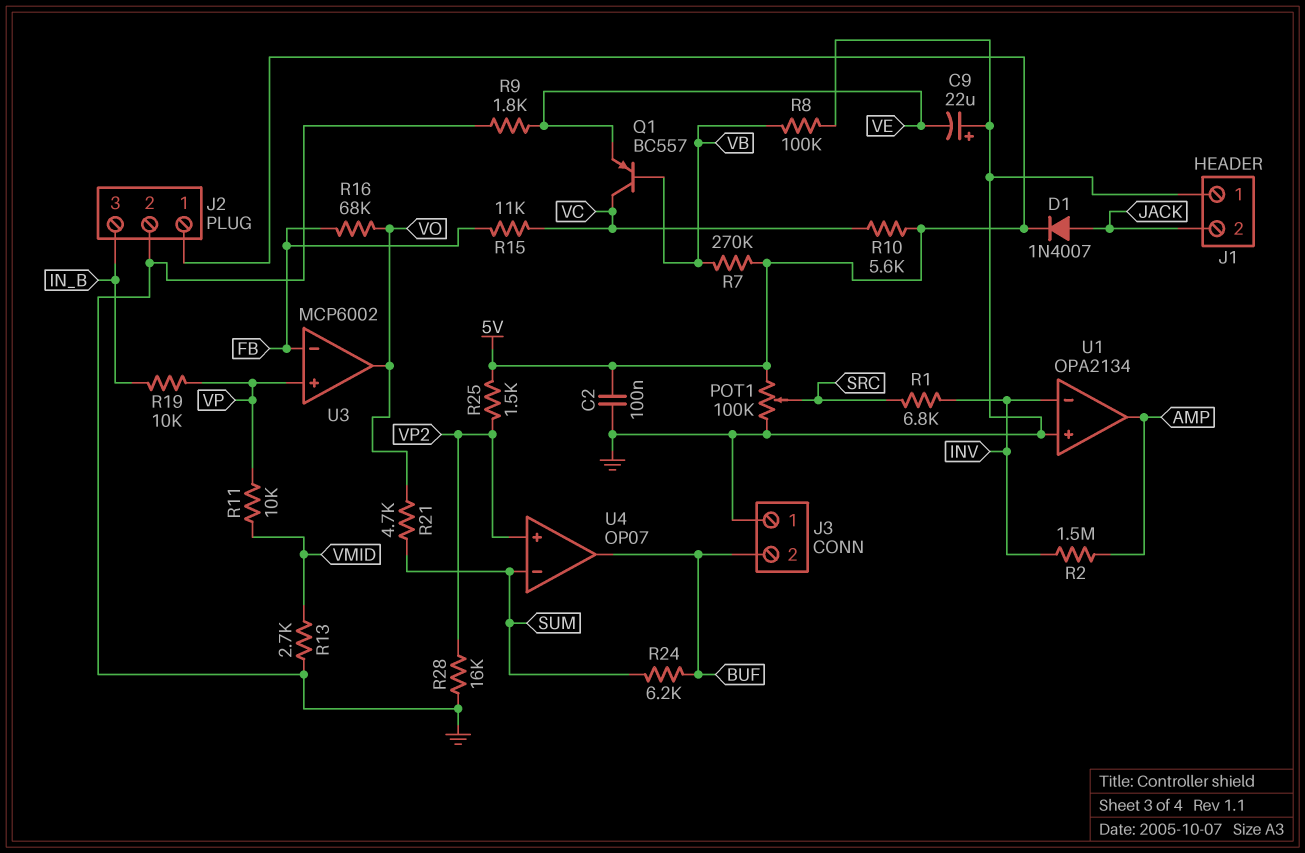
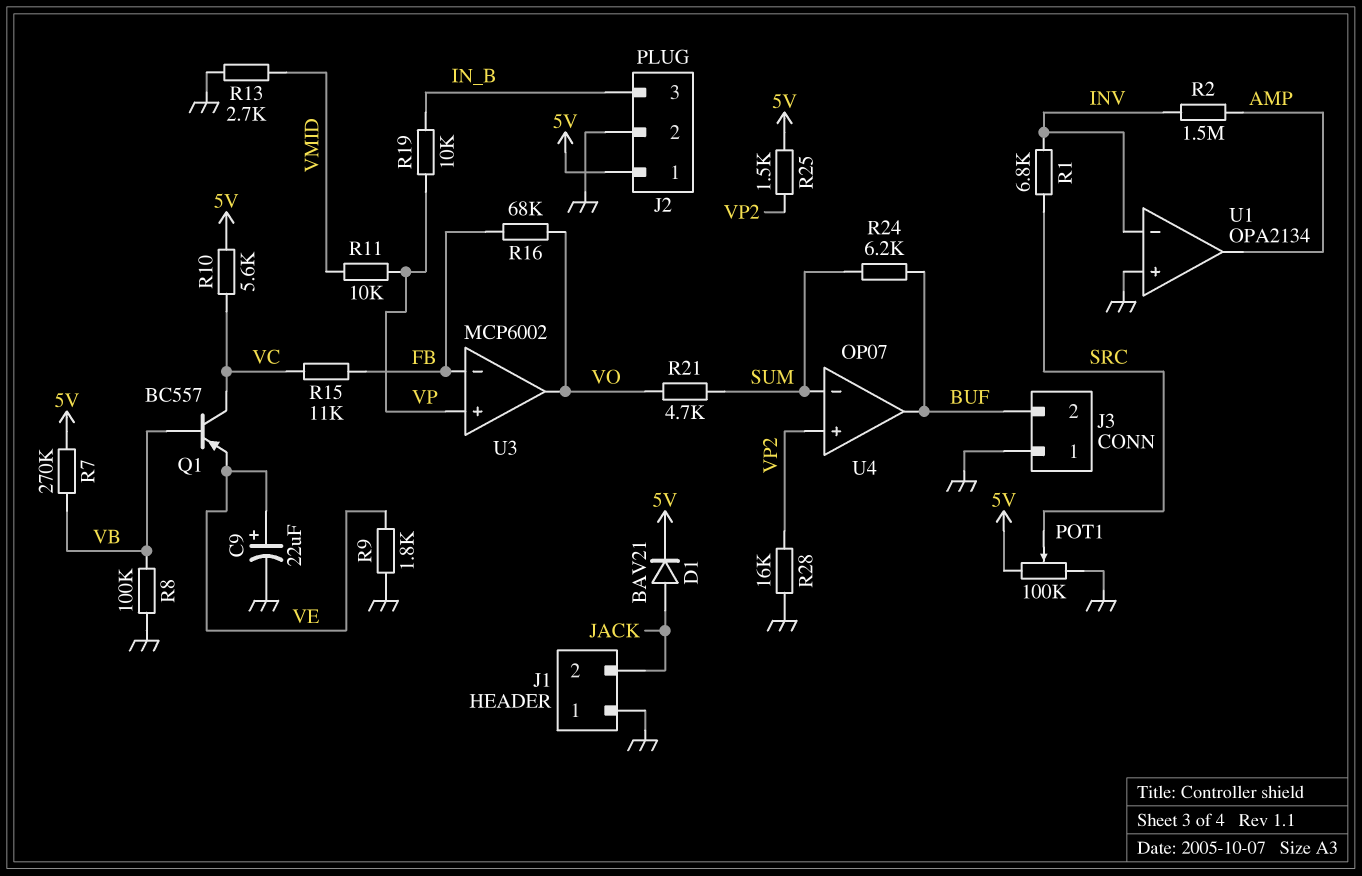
C2: 100nF (5V, GND) -> none
C9: 22uF (plus GND, minus VE) -> 22uF (plus VE, minus GND)
D1: diode 1N4007 (A JACK, K 5V) -> diode BAV21 (A JACK, K 5V)

